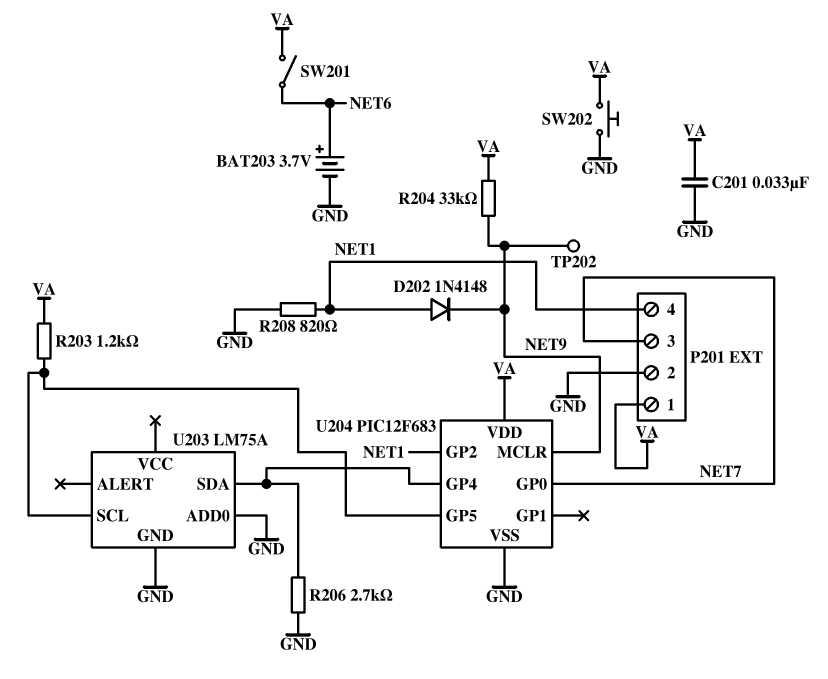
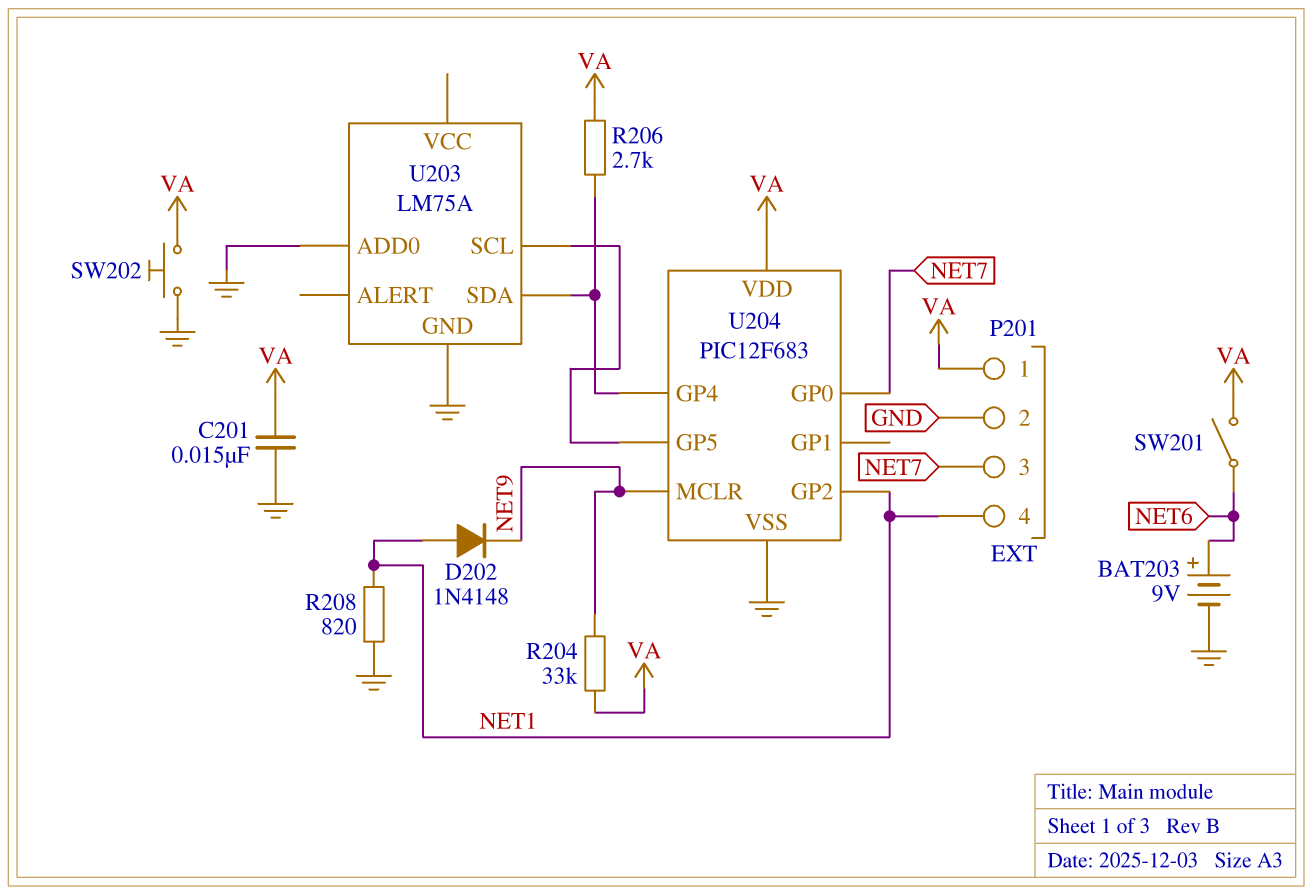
BAT203: 3.7V (plus NET6, minus GND) -> 9V (plus NET6, minus GND)
C201: 33nF (GND, VA) -> 15nF (GND, VA)
R203: 1.2k (U203/SCL, VA) -> none
R206: 2.7k (GND, U203/SDA) -> 2.7k (U203/SDA, VA)
TP202: test point (NET9) -> none

